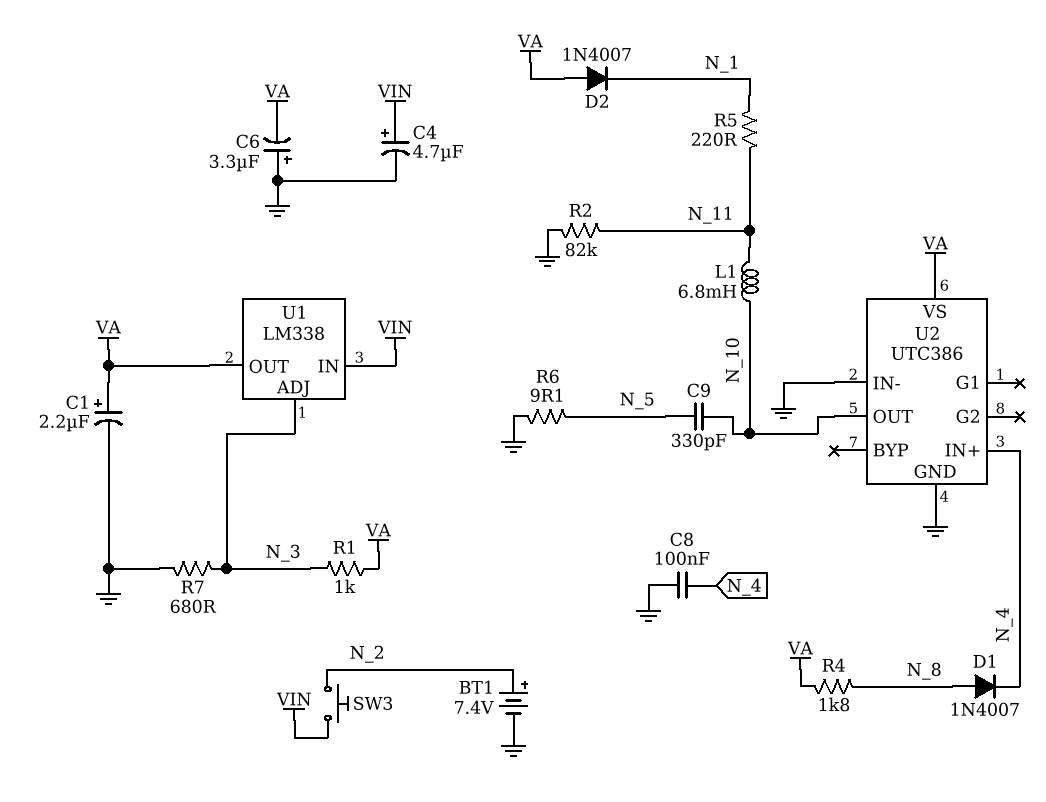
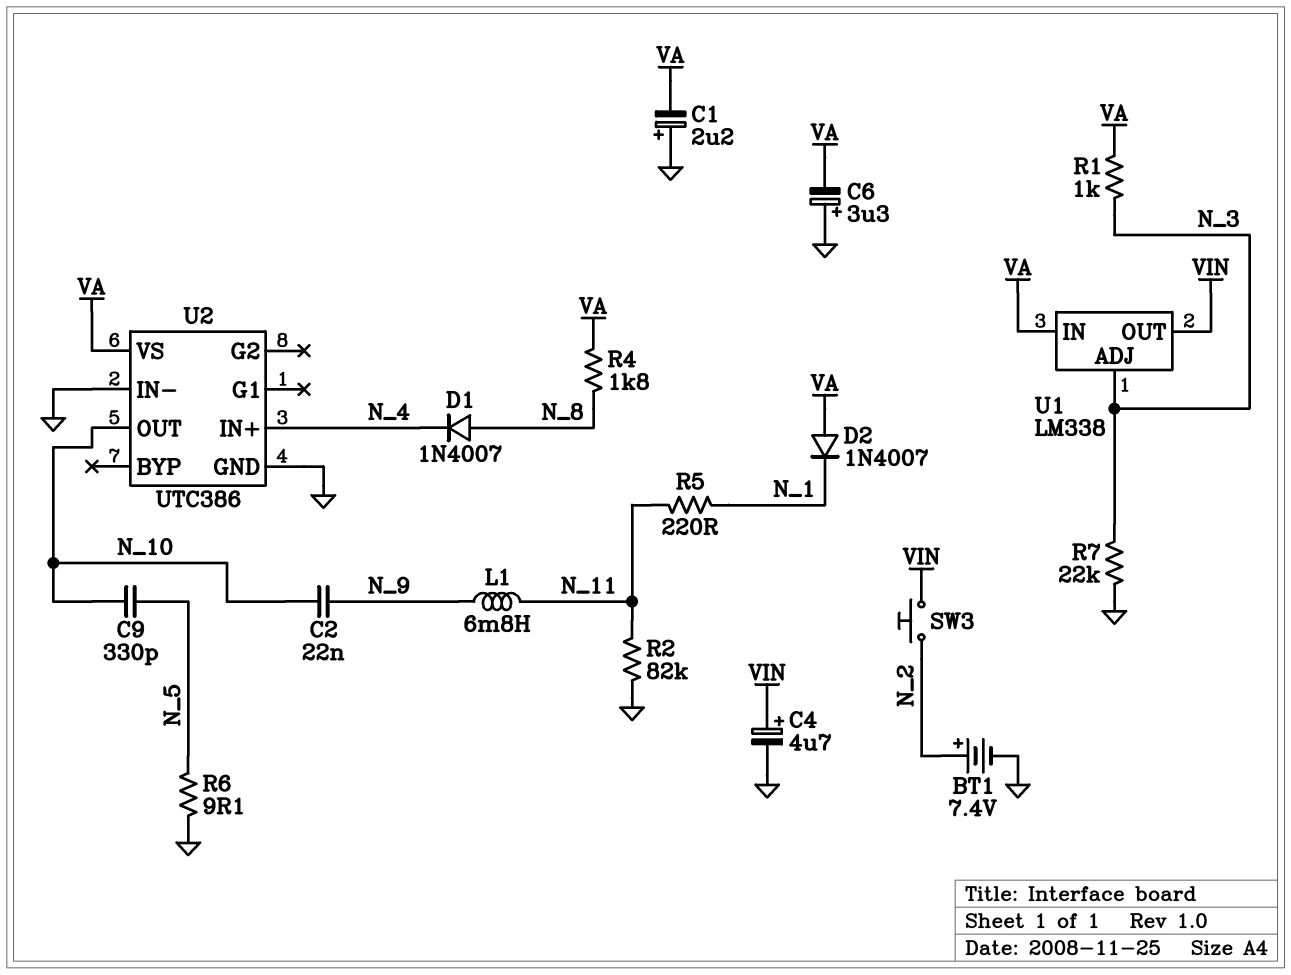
C1: 2.2uF (plus VA, minus GND) -> 2.2uF (plus GND, minus VA)
C2: none -> 22nF (N_9, N_10)
C8: 100nF (GND, N_4) -> none
L1: 6.8mH (N_10, N_11) -> 6.8mH (N_9, N_11)
R7: 680 (GND, N_3) -> 22k (GND, N_3)
U1 pin IN: VIN -> VA
U1 pin OUT: VA -> VIN

